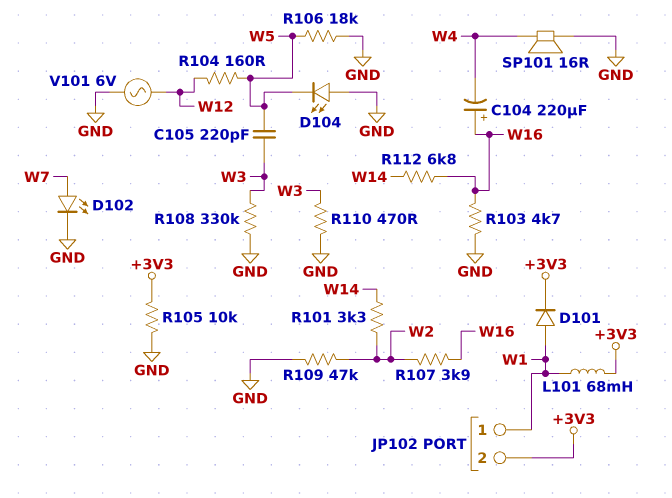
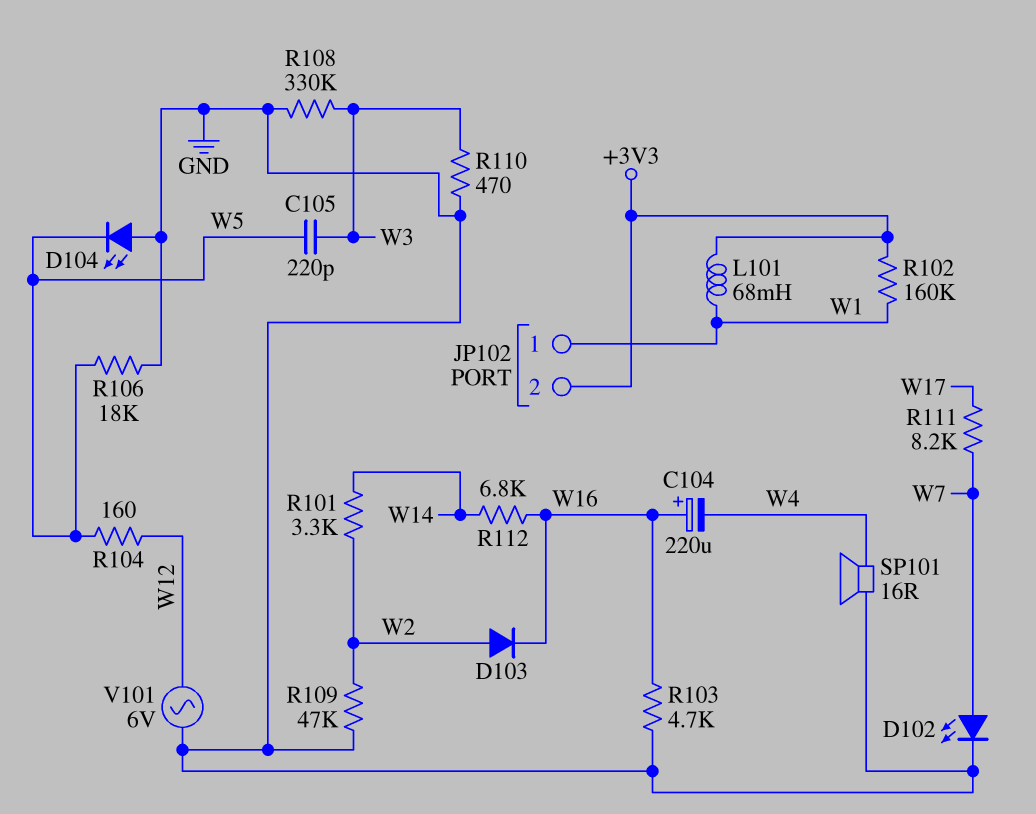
D101: diode (A W1, K +3V3) -> none
D103: none -> diode (A W2, K W16)
R102: none -> 160k (+3V3, W1)
R105: 10k (+3V3, GND) -> none
R107: 3.9k (W2, W16) -> none
R111: none -> 8.2k (W7, W17)

